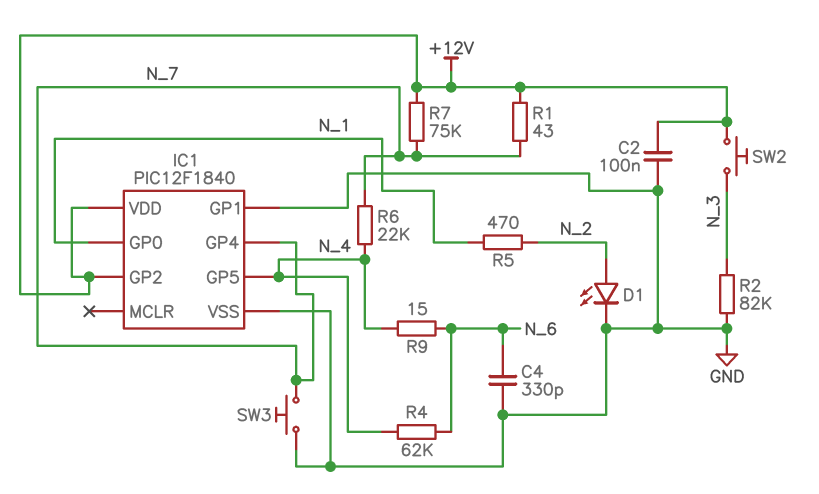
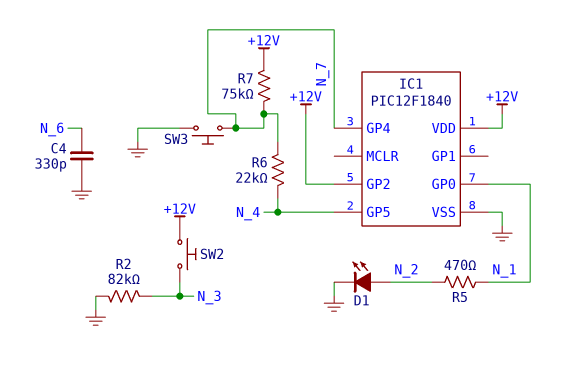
C2: 100nF (+12V, GND) -> none
IC1 pin GP1: GND -> none
R1: 43 (+12V, N_7) -> none
R4: 62k (N_4, N_6) -> none
R9: 15 (N_4, N_6) -> none

